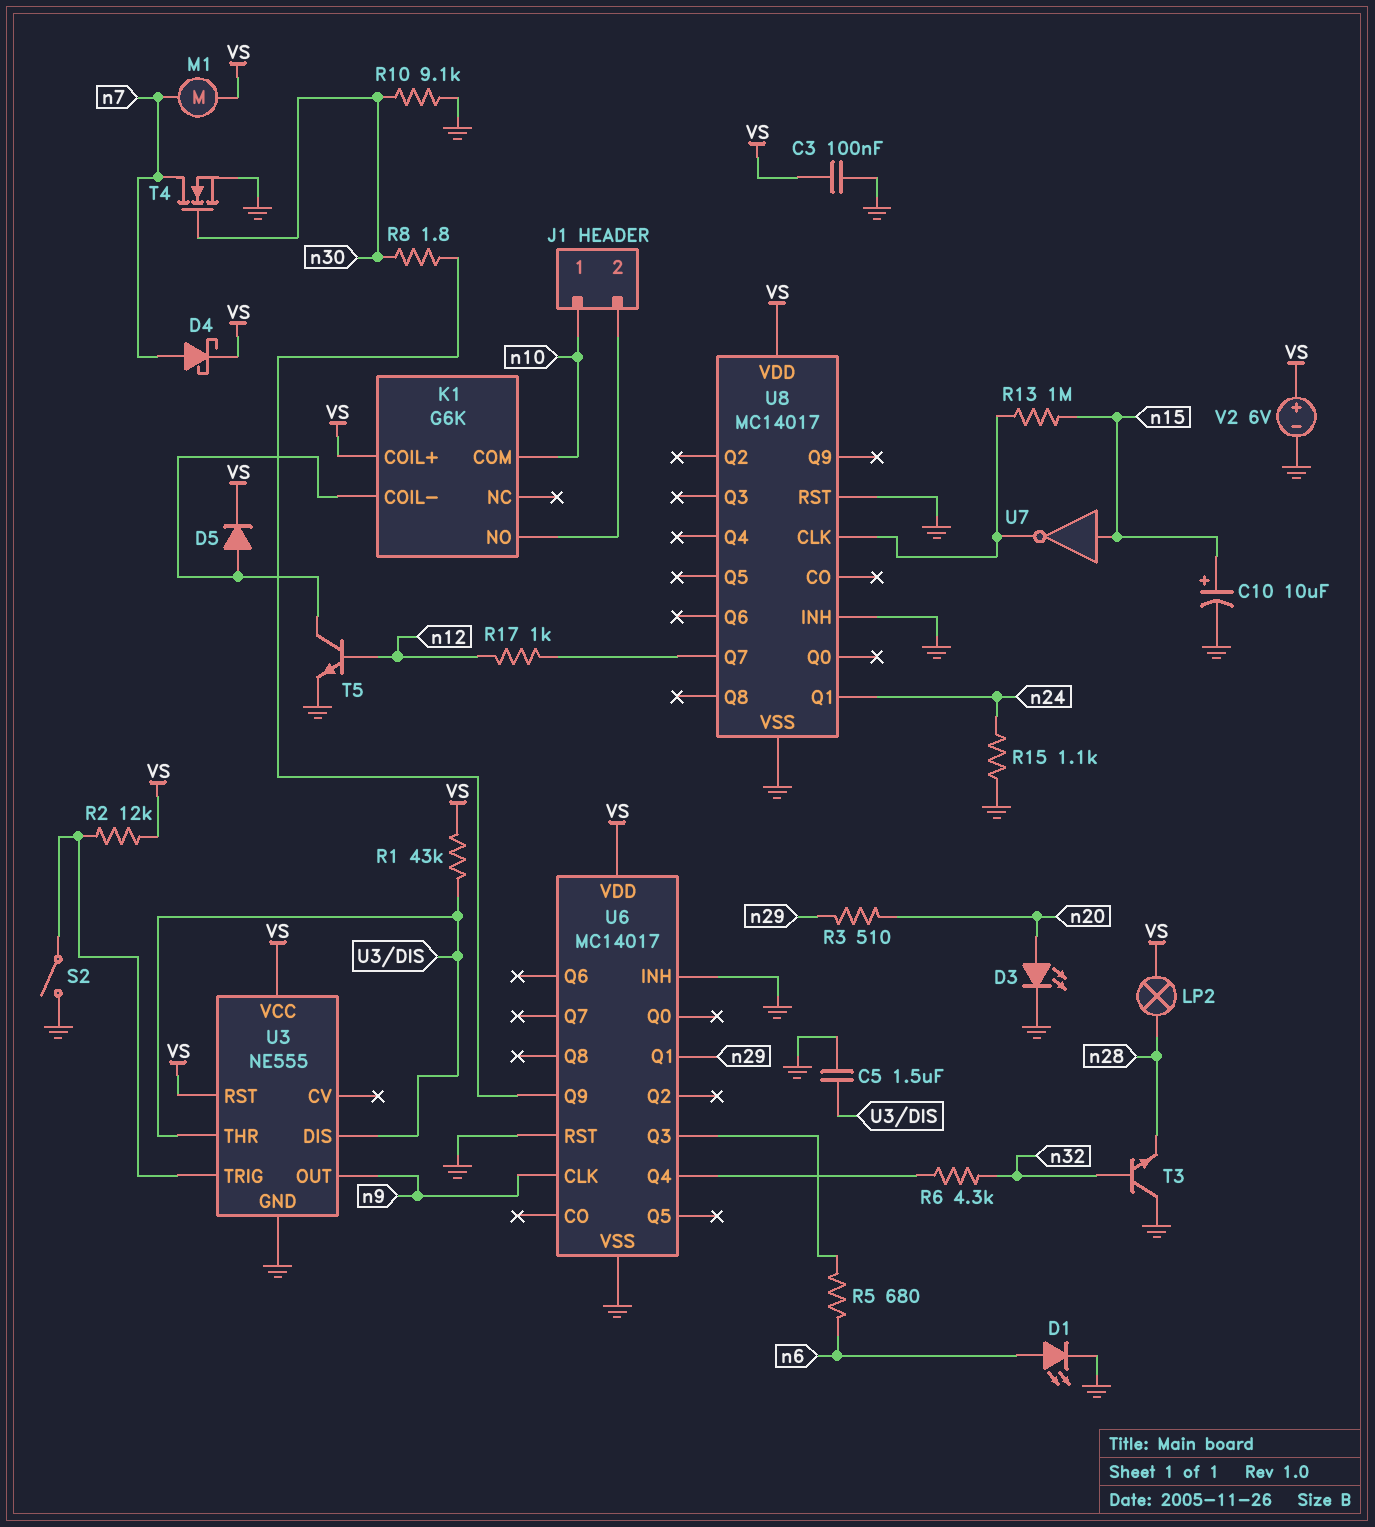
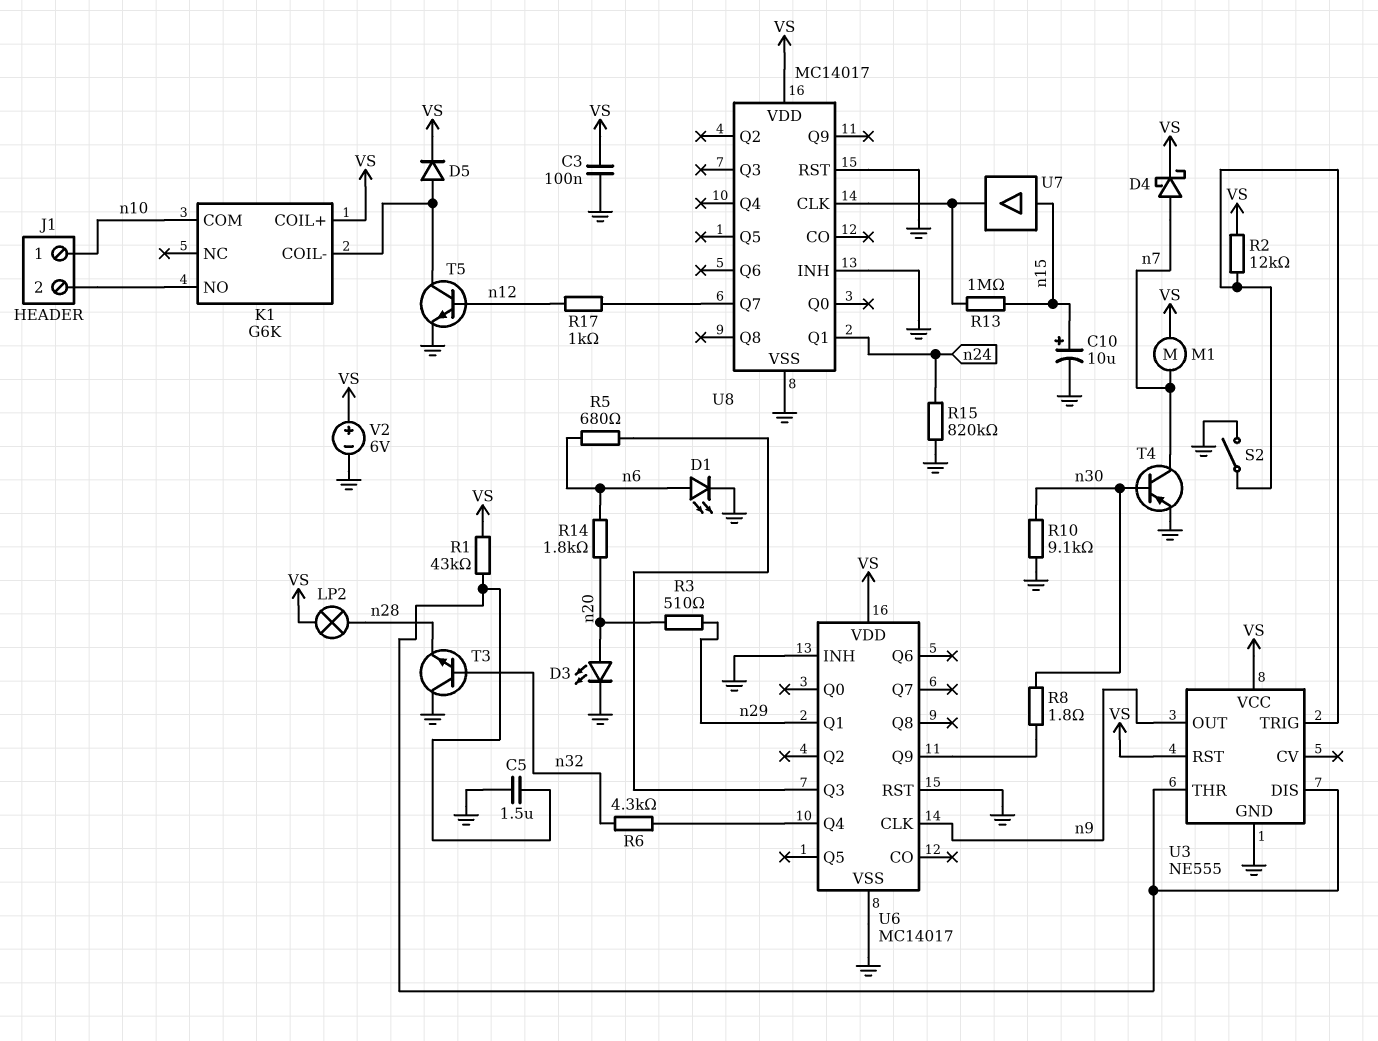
R14: none -> 1.8k (n6, n20)
R15: 1.1k (GND, n24) -> 820k (GND, n24)
T4: NMOS (G n30, D n7, S GND) -> PNP (B n30, C n7, E GND)
U7: NOT (in n15, out U8/CLK) -> buffer (in n15, out U8/CLK)

